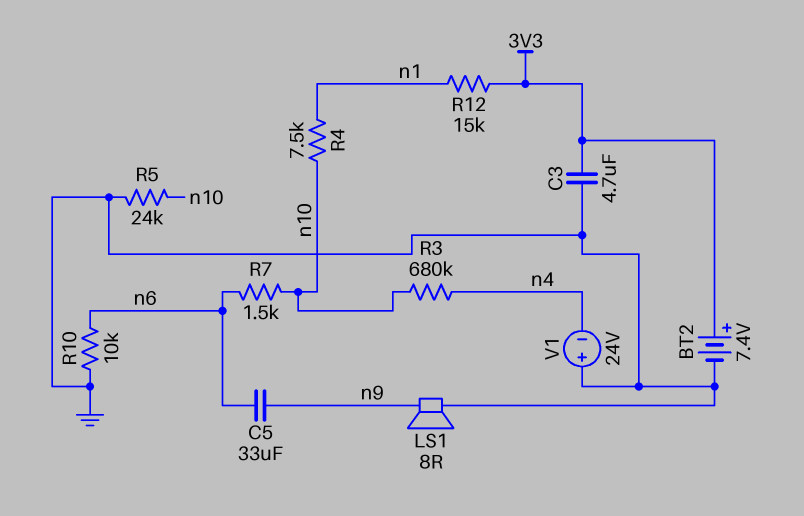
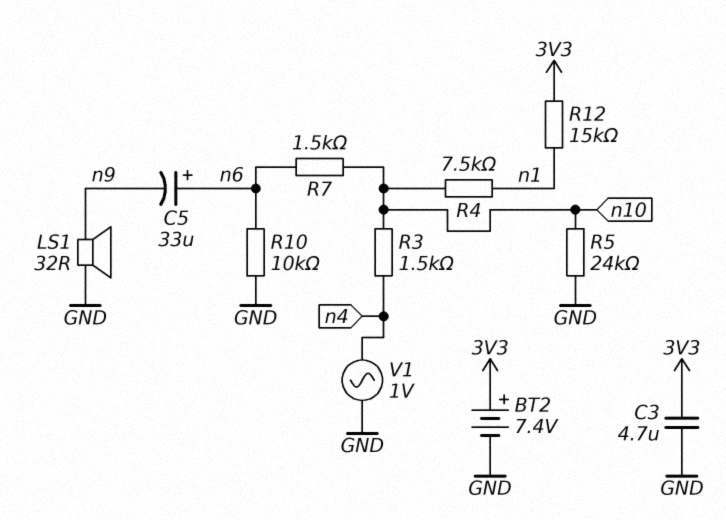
C5: 33uF (n6, n9) -> 33uF (plus n6, minus n9)
LS1: speaker 8R (GND, n9) -> speaker 32R (GND, n9)
R3: 680k (n4, n10) -> 1.5k (n4, n10)
V1: 24V (plus GND, minus n4) -> AC 1V (GND, n4)

